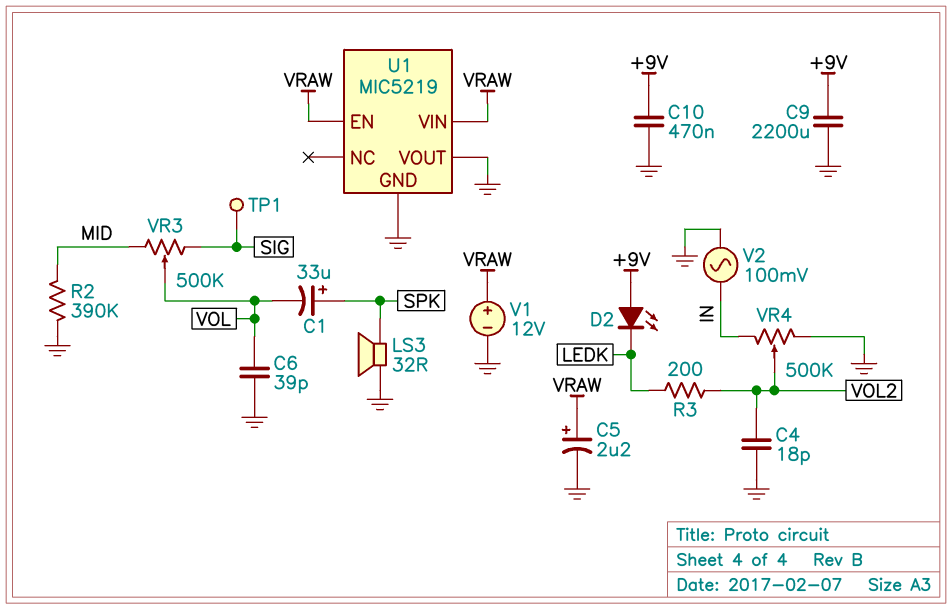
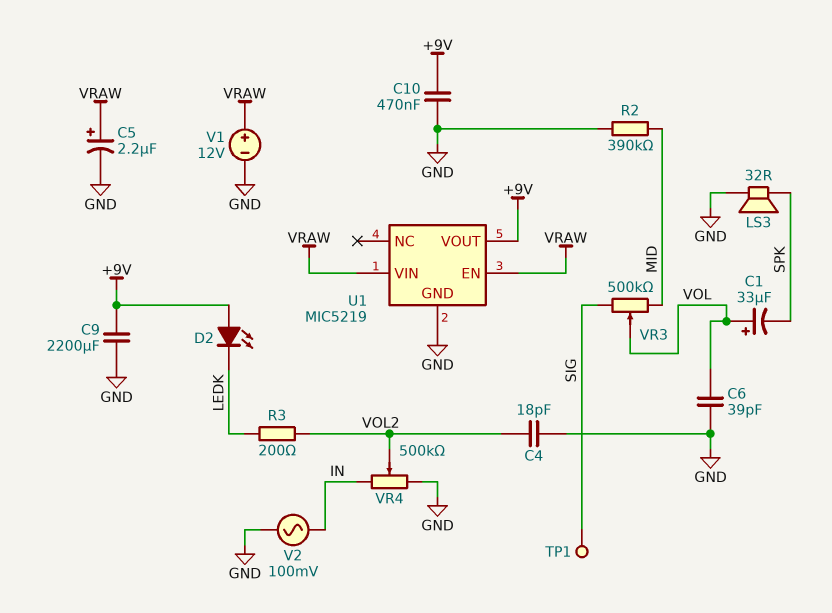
C1: 33uF (plus SPK, minus VOL) -> 33uF (plus VOL, minus SPK)
U1 pin VOUT: GND -> +9V

